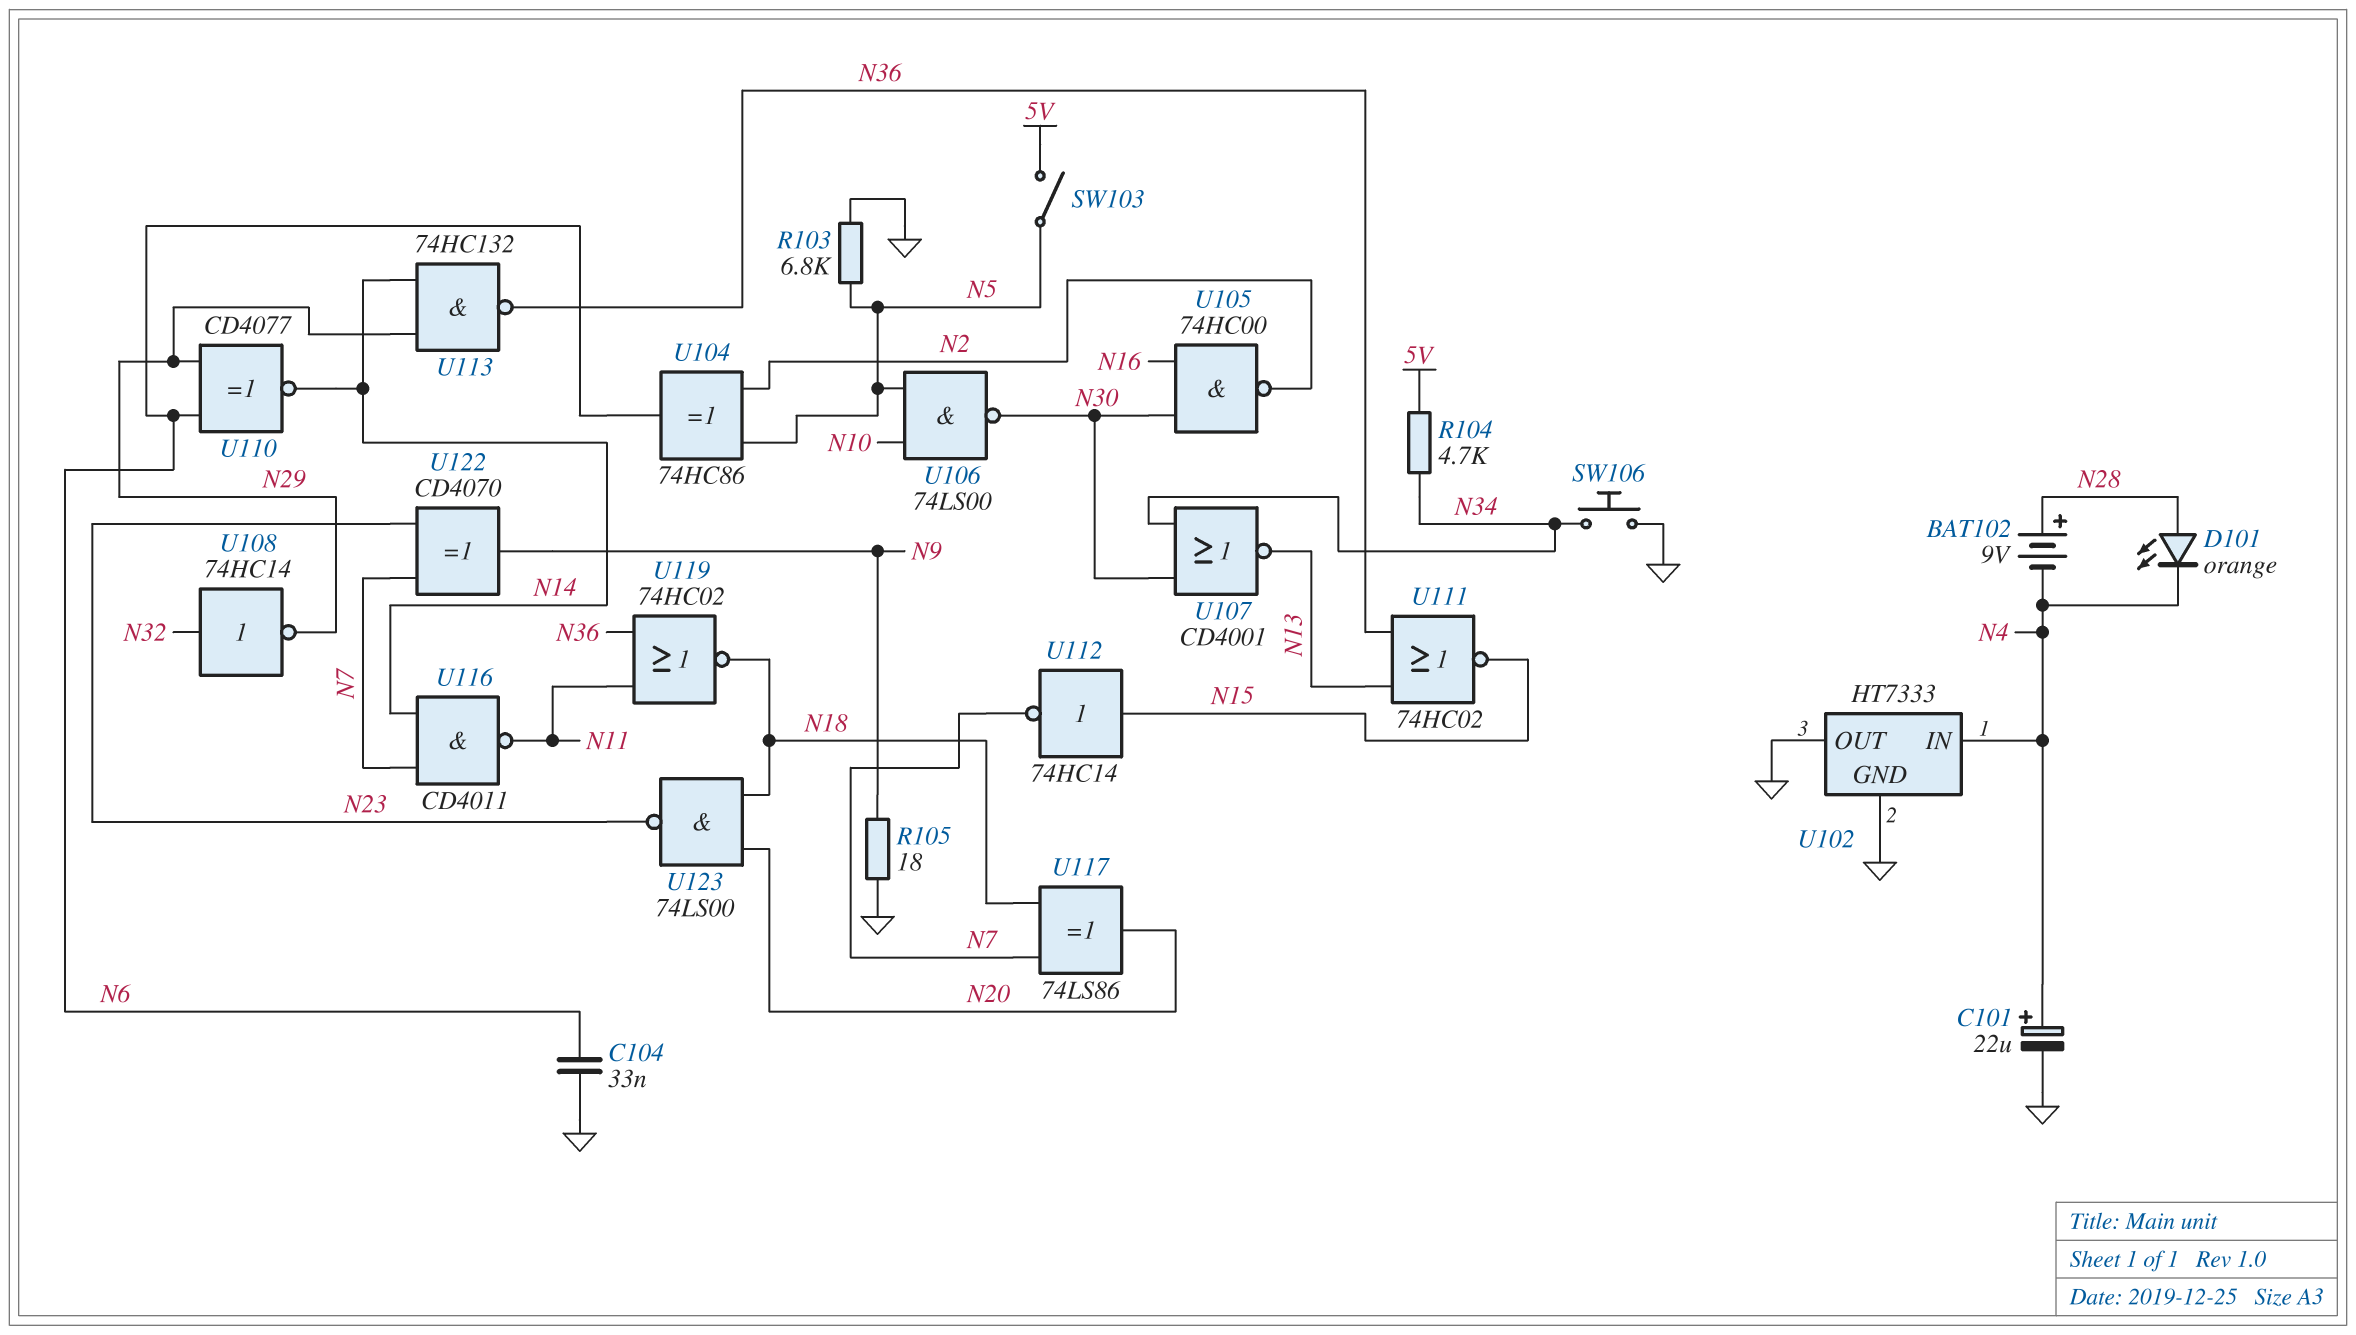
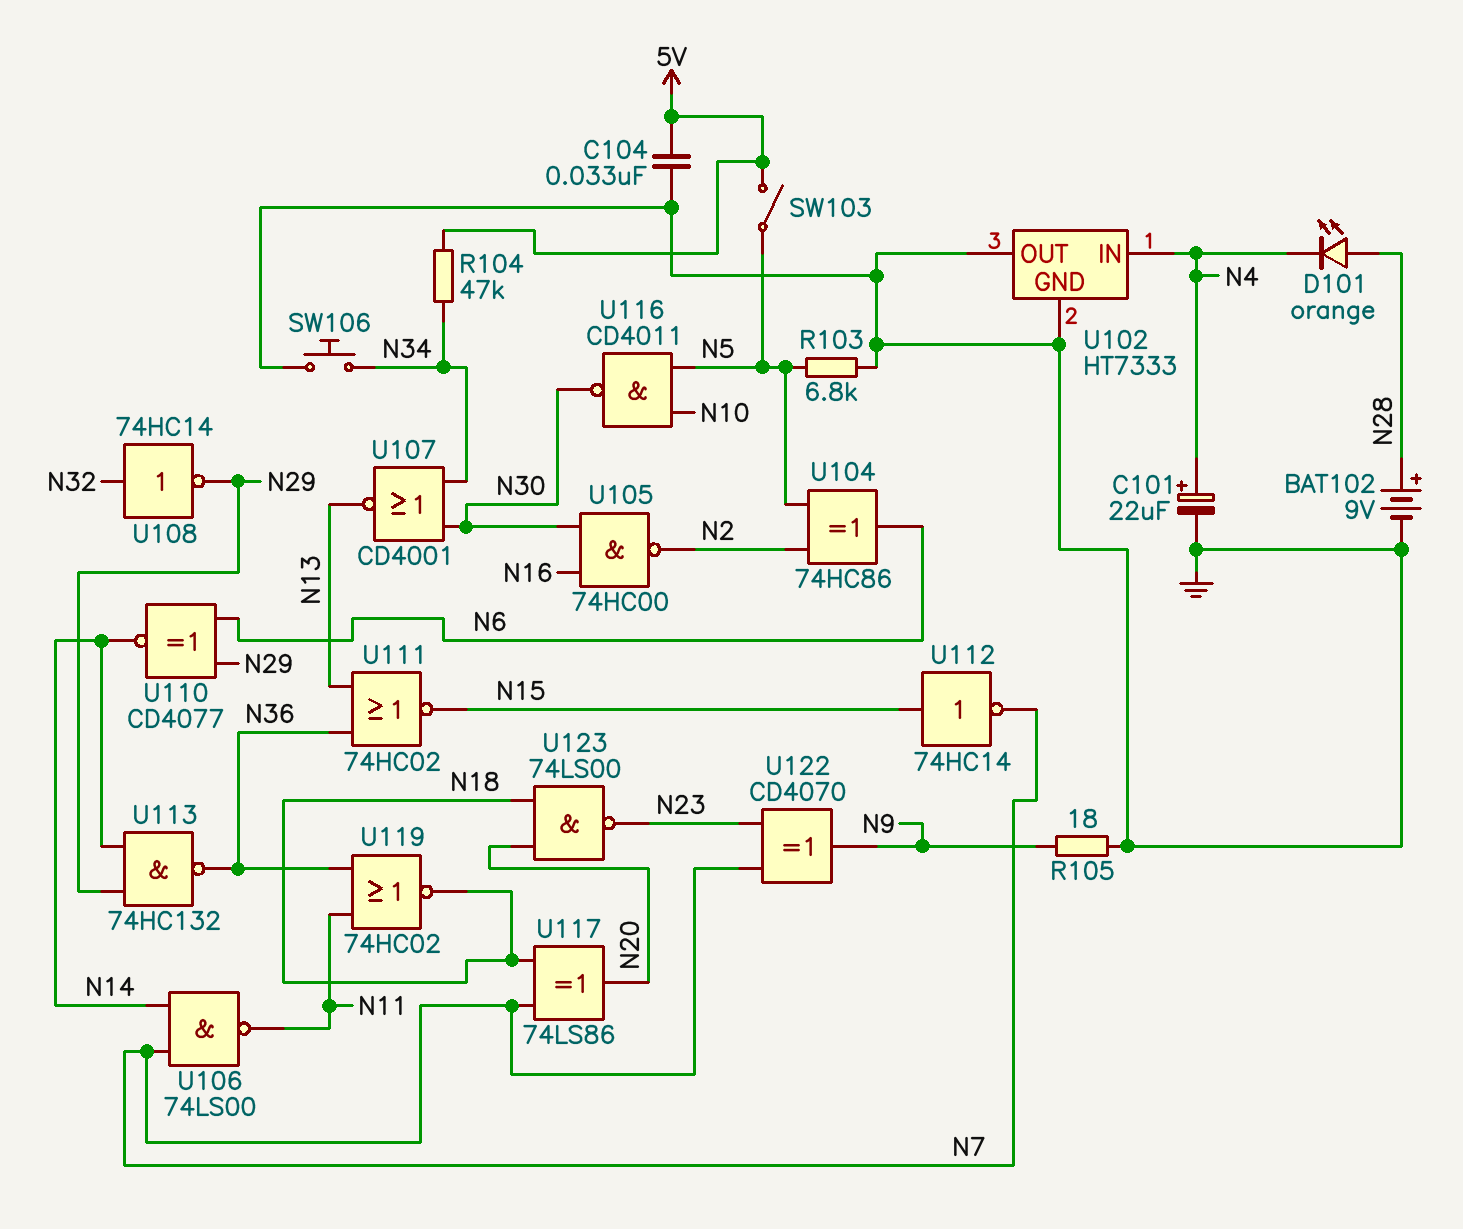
BAT102: 9V (plus N28, minus N4) -> 9V (plus N28, minus GND)
C104: 33nF (GND, N6) -> 33nF (5V, GND)
R104: 4.7k (5V, N34) -> 47k (5V, N34)
U106: NAND 74LS00 (in N5, in N10, out N30) -> NAND 74LS00 (in N7, in N14, out N11)
U116: NAND CD4011 (in N7, in N14, out N11) -> NAND CD4011 (in N5, in N10, out N30)

